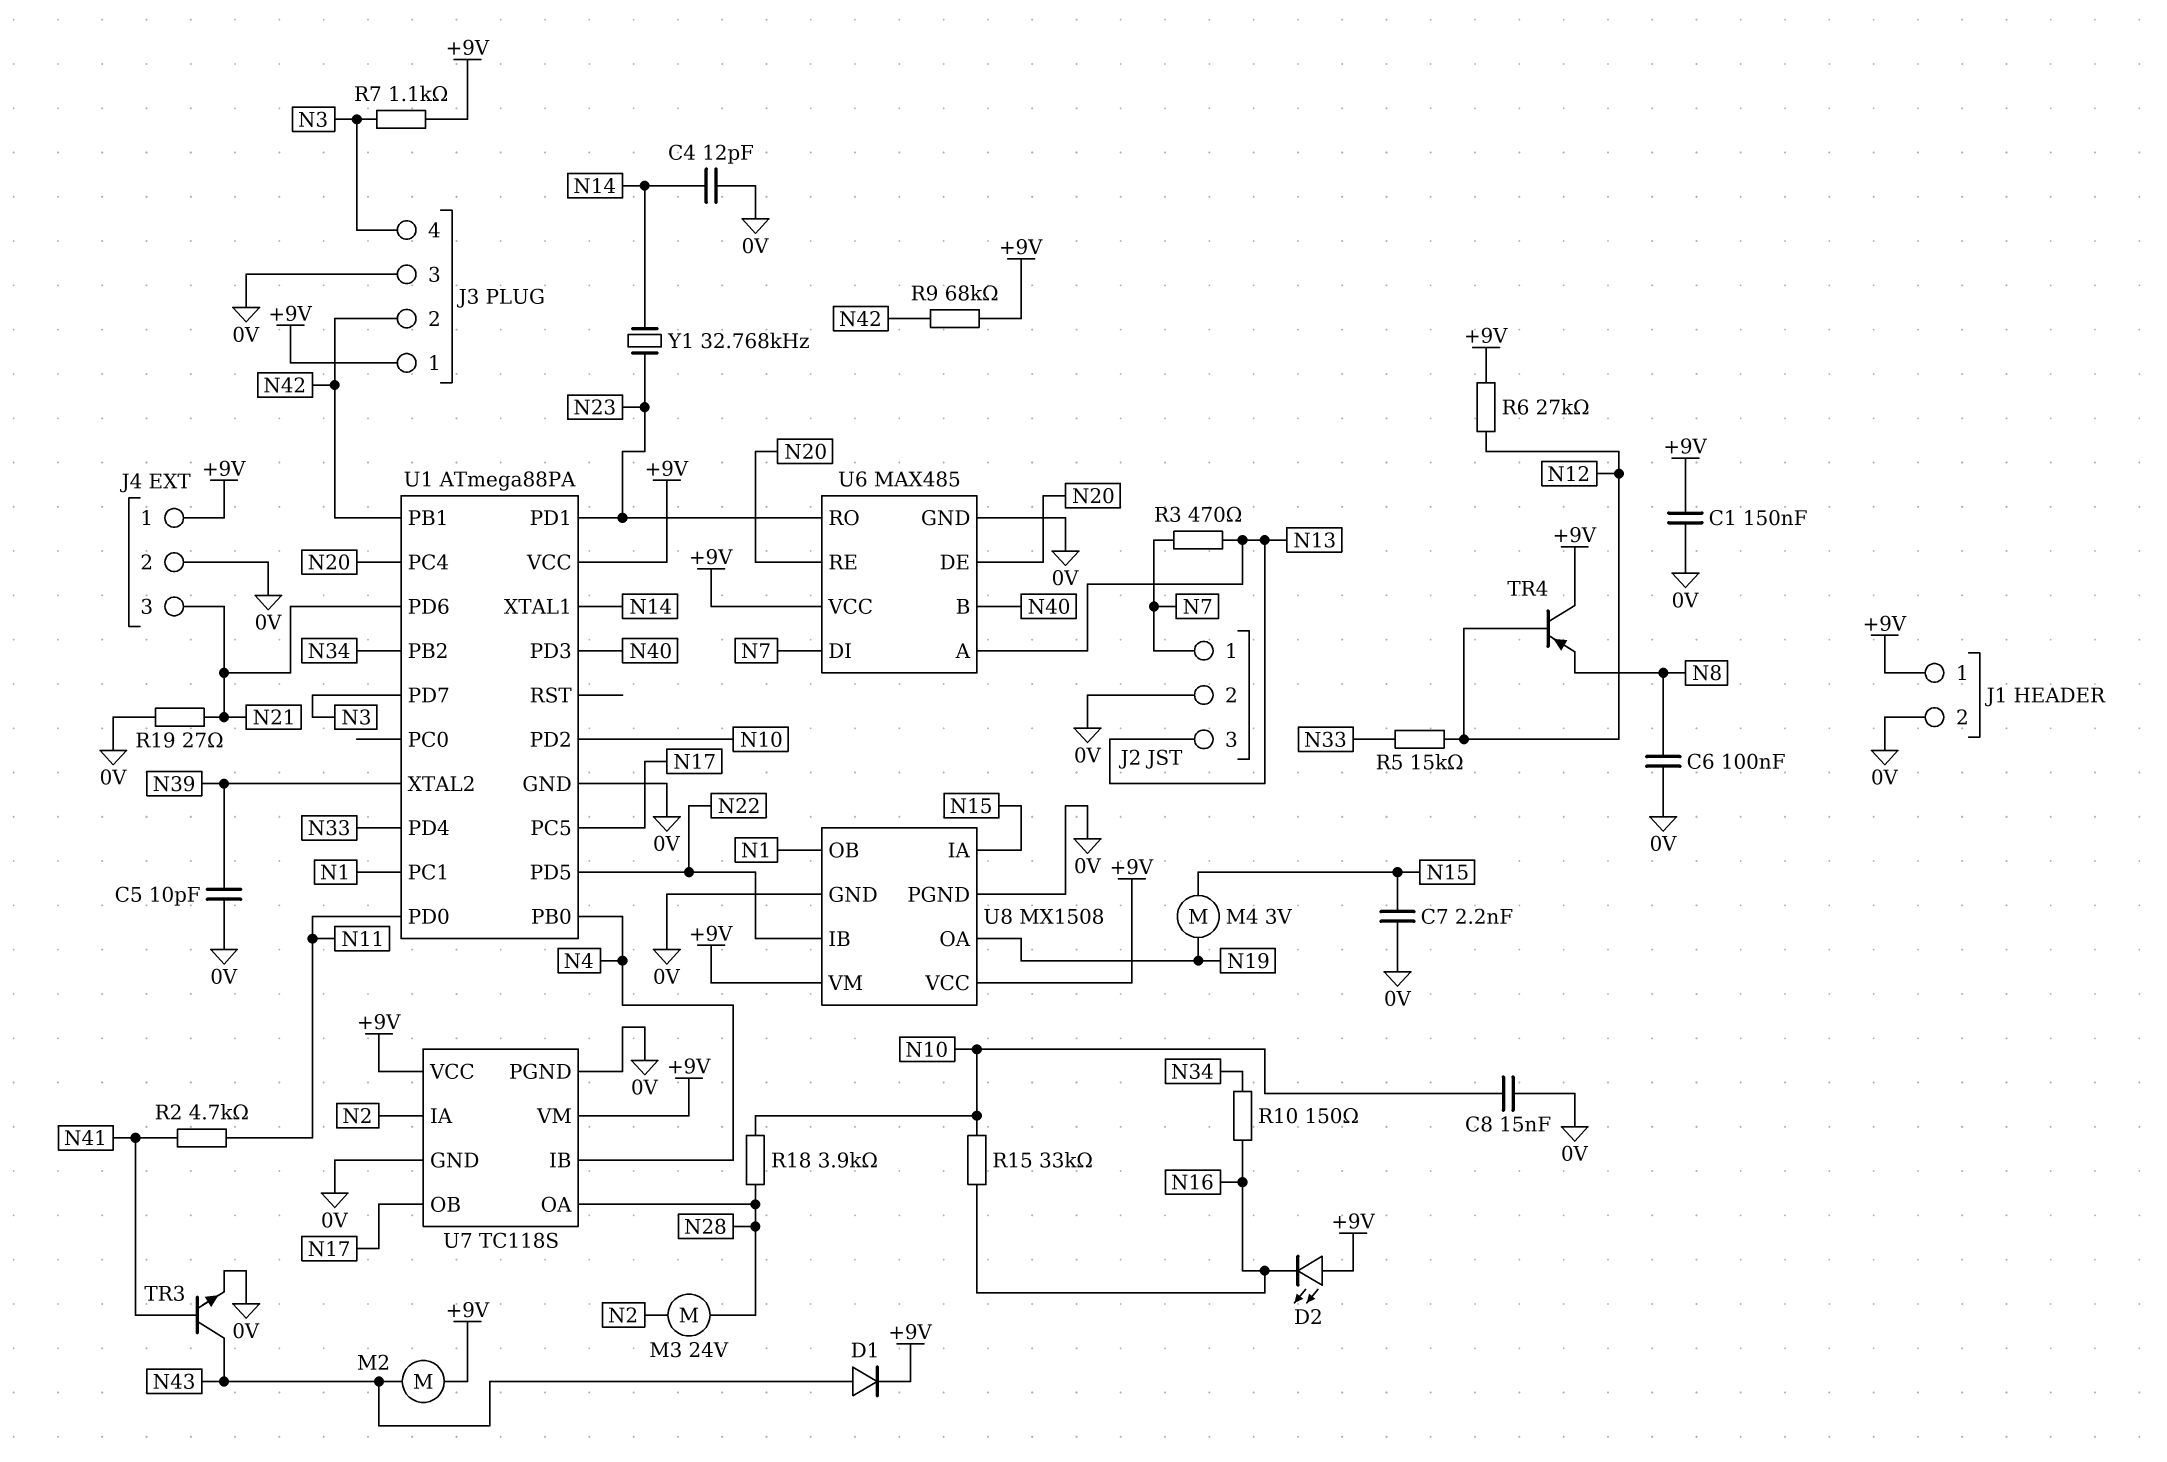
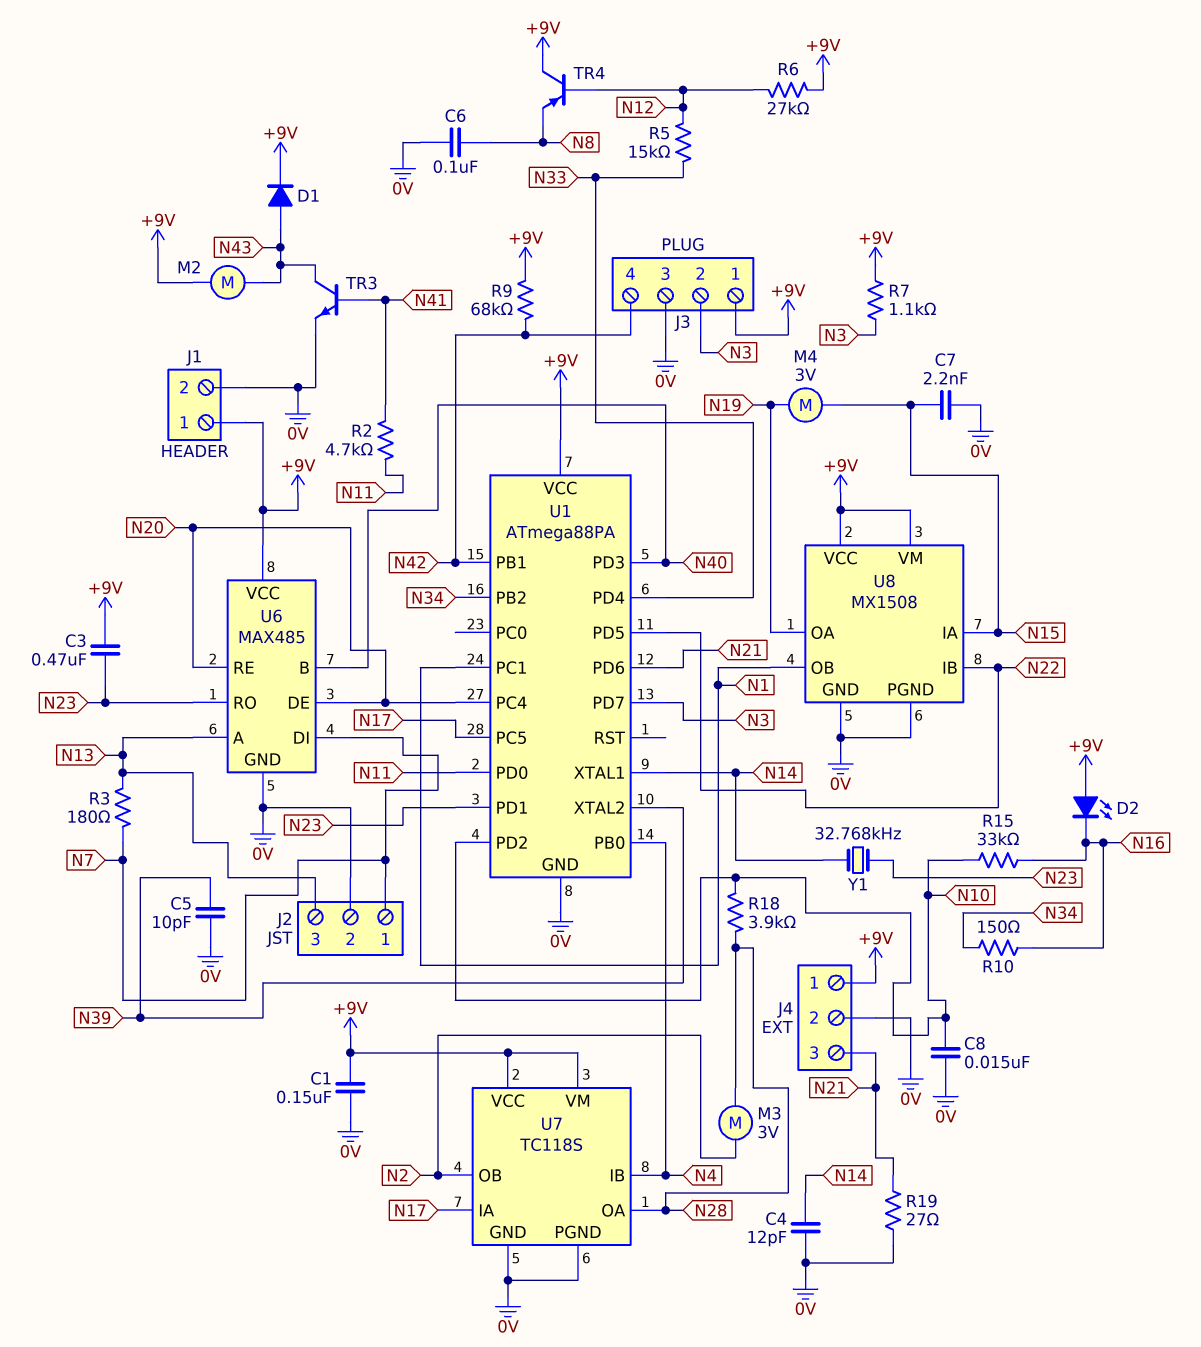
C3: none -> 470nF (+9V, N23)
J3 pin 2: N42 -> N3
J3 pin 4: N3 -> N42
M3: motor 24V (N2, N28) -> motor 3V (N2, N28)
R3: 470 (N7, N13) -> 180 (N7, N13)
U7 pin IA: N2 -> N17
U7 pin OB: N17 -> N2

